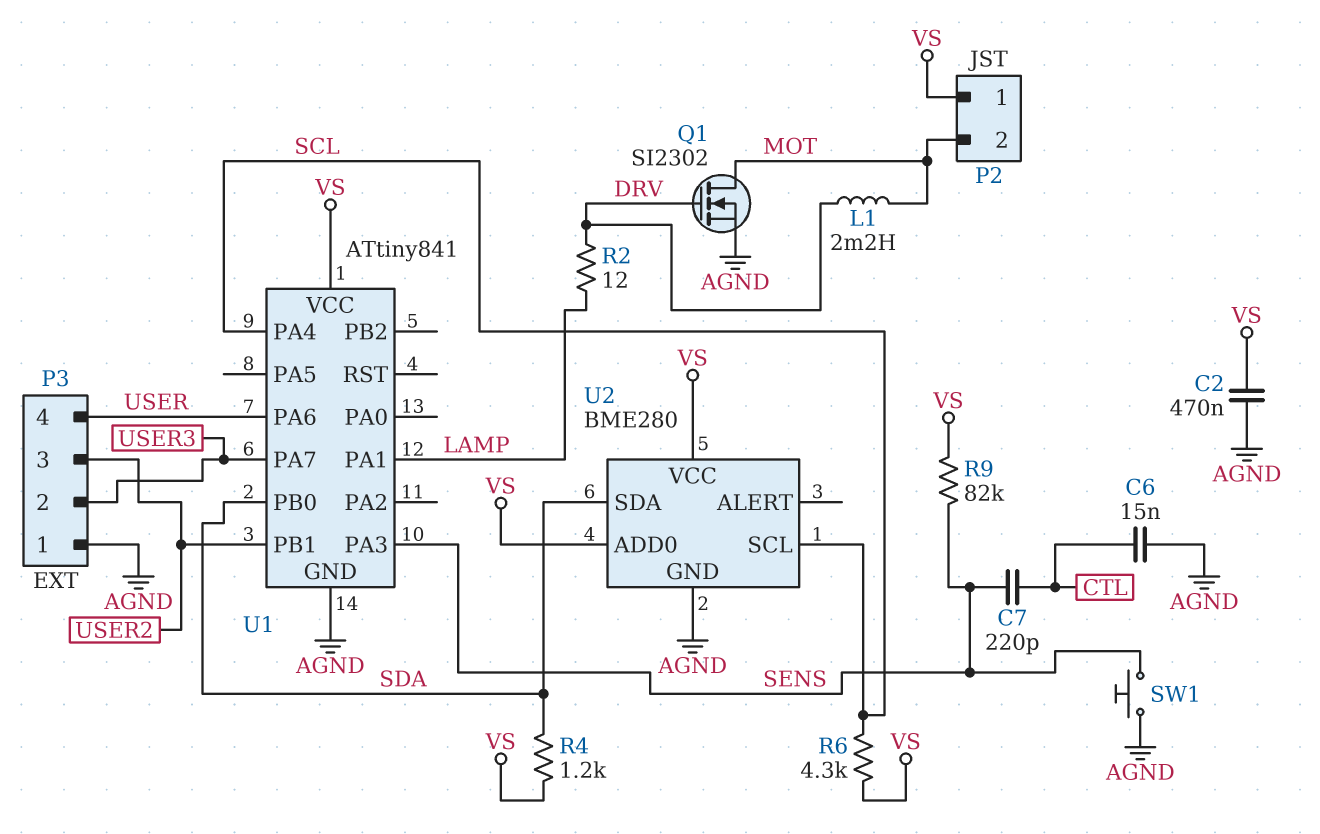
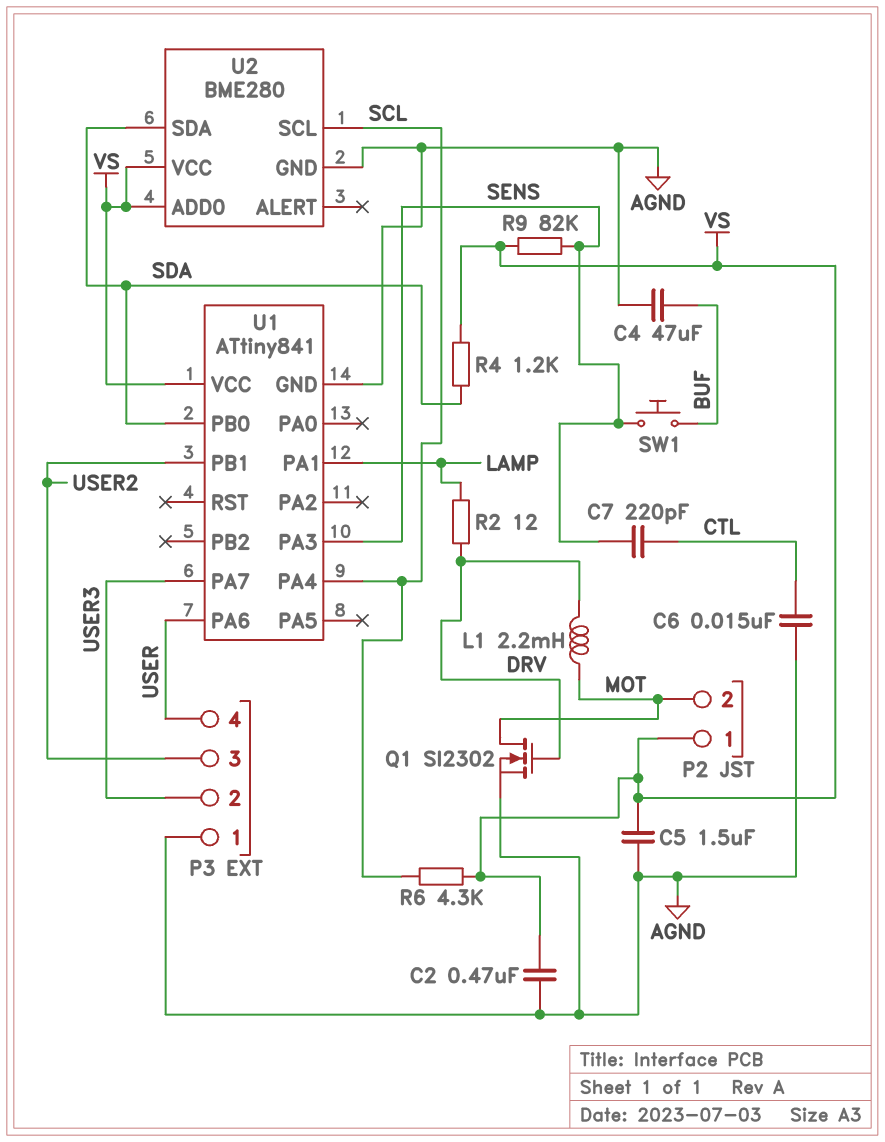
C4: none -> 47uF (AGND, BUF)
C5: none -> 1.5uF (AGND, VS)
SW1: button (AGND, SENS) -> button (BUF, SENS)

